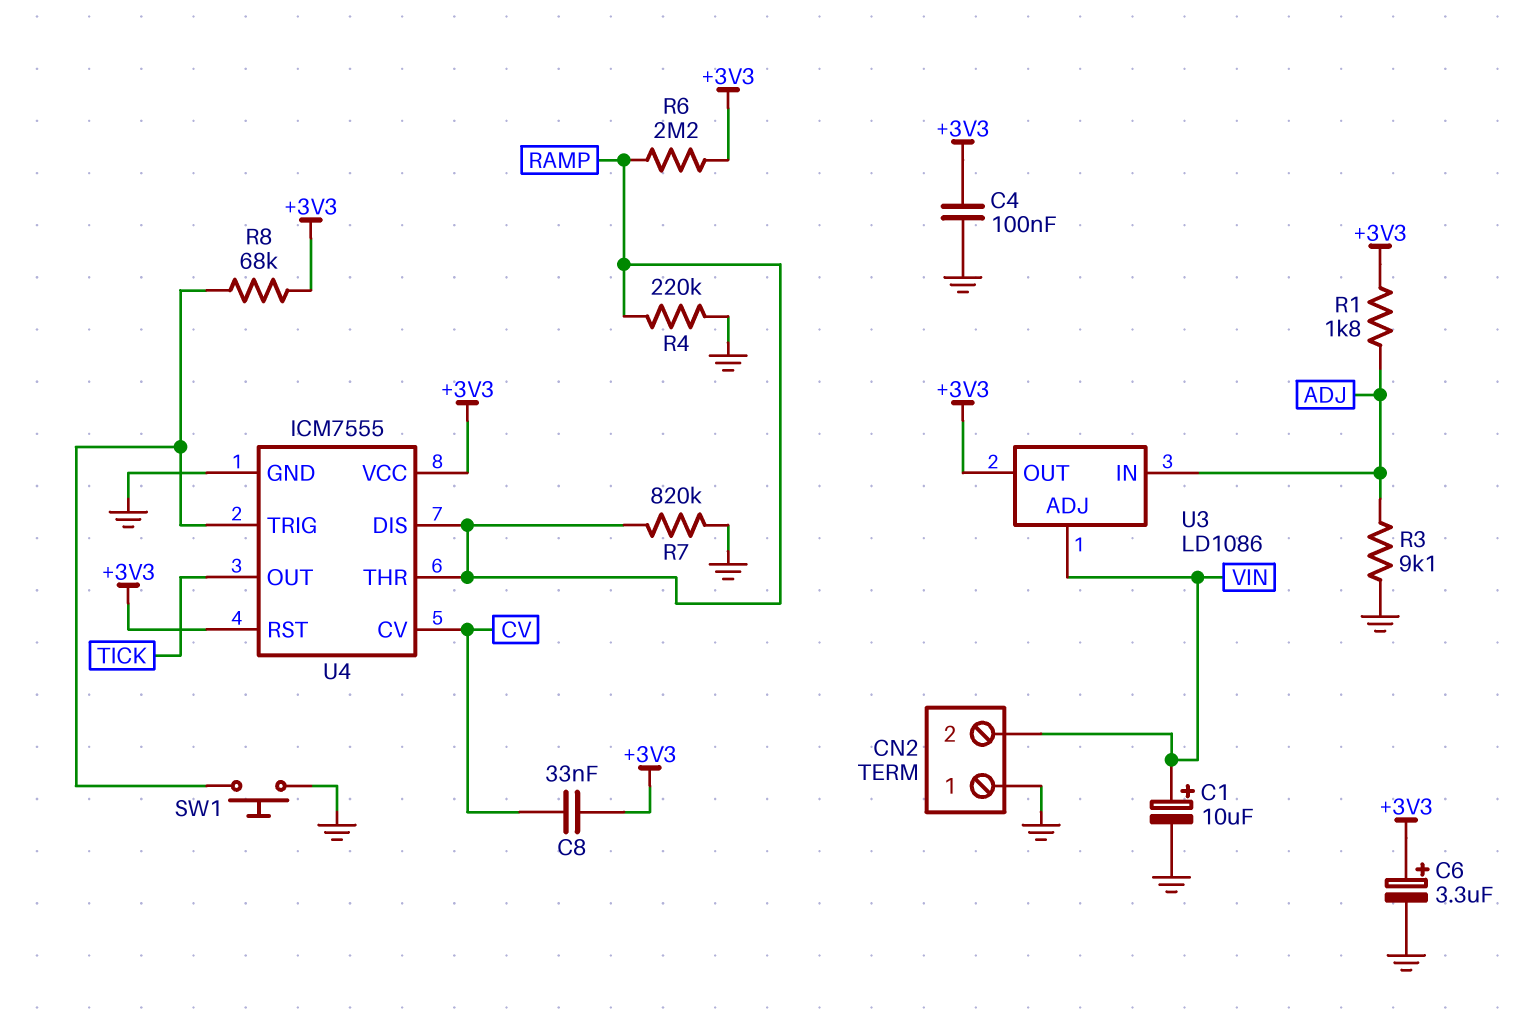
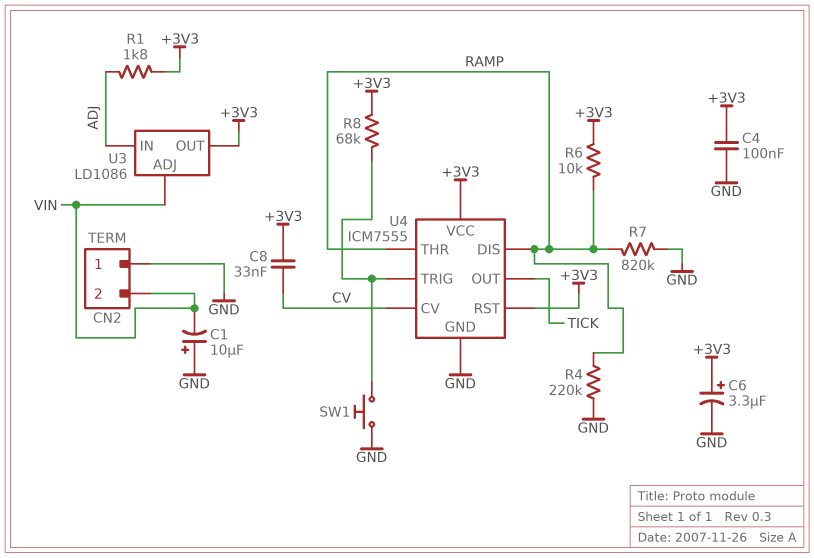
C1: 10uF (plus VIN, minus GND) -> 10uF (plus GND, minus VIN)
R3: 9.1k (ADJ, GND) -> none
R6: 2.2M (+3V3, RAMP) -> 10k (+3V3, RAMP)

